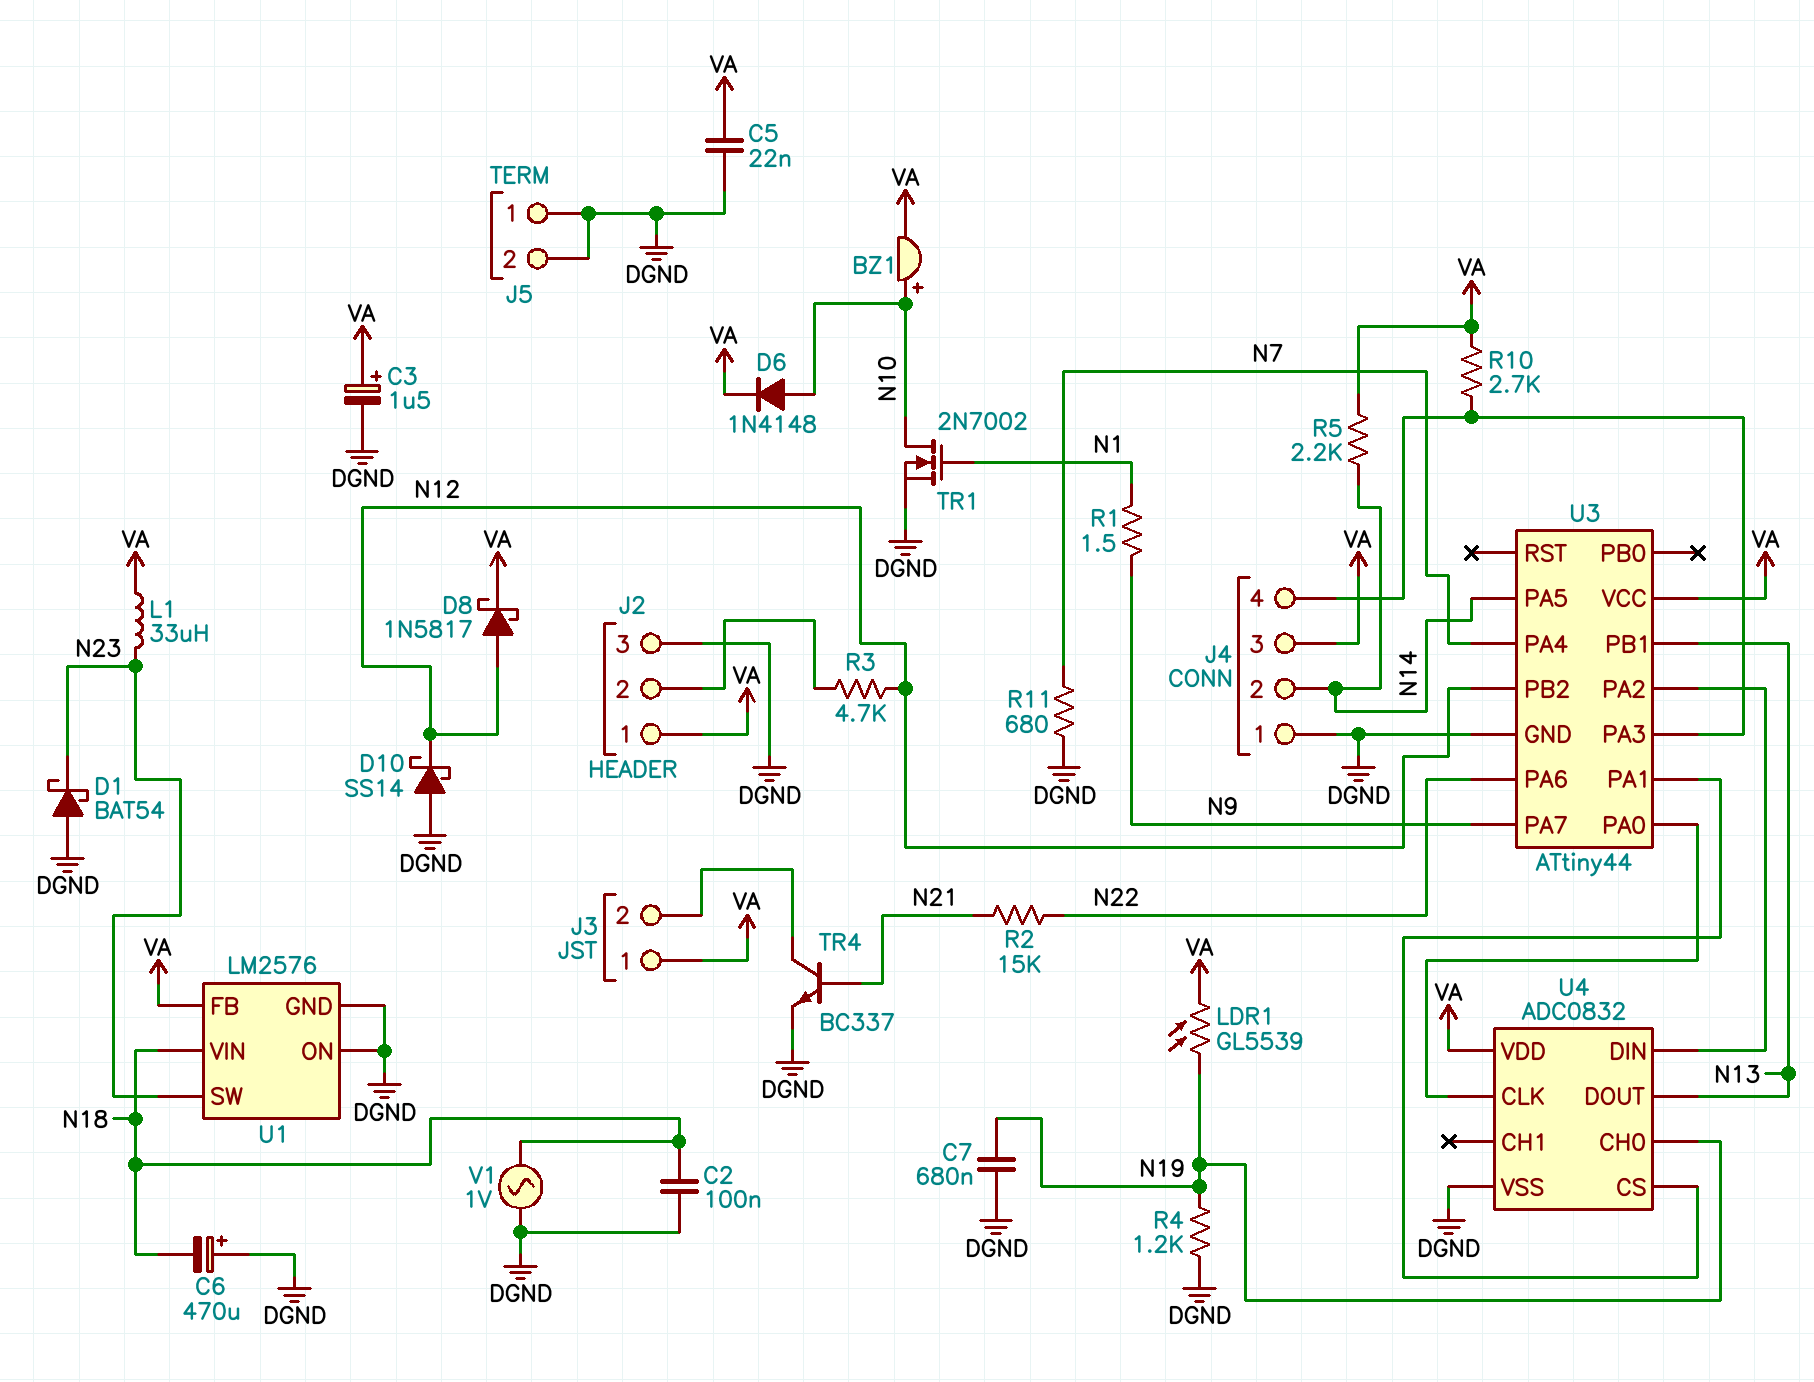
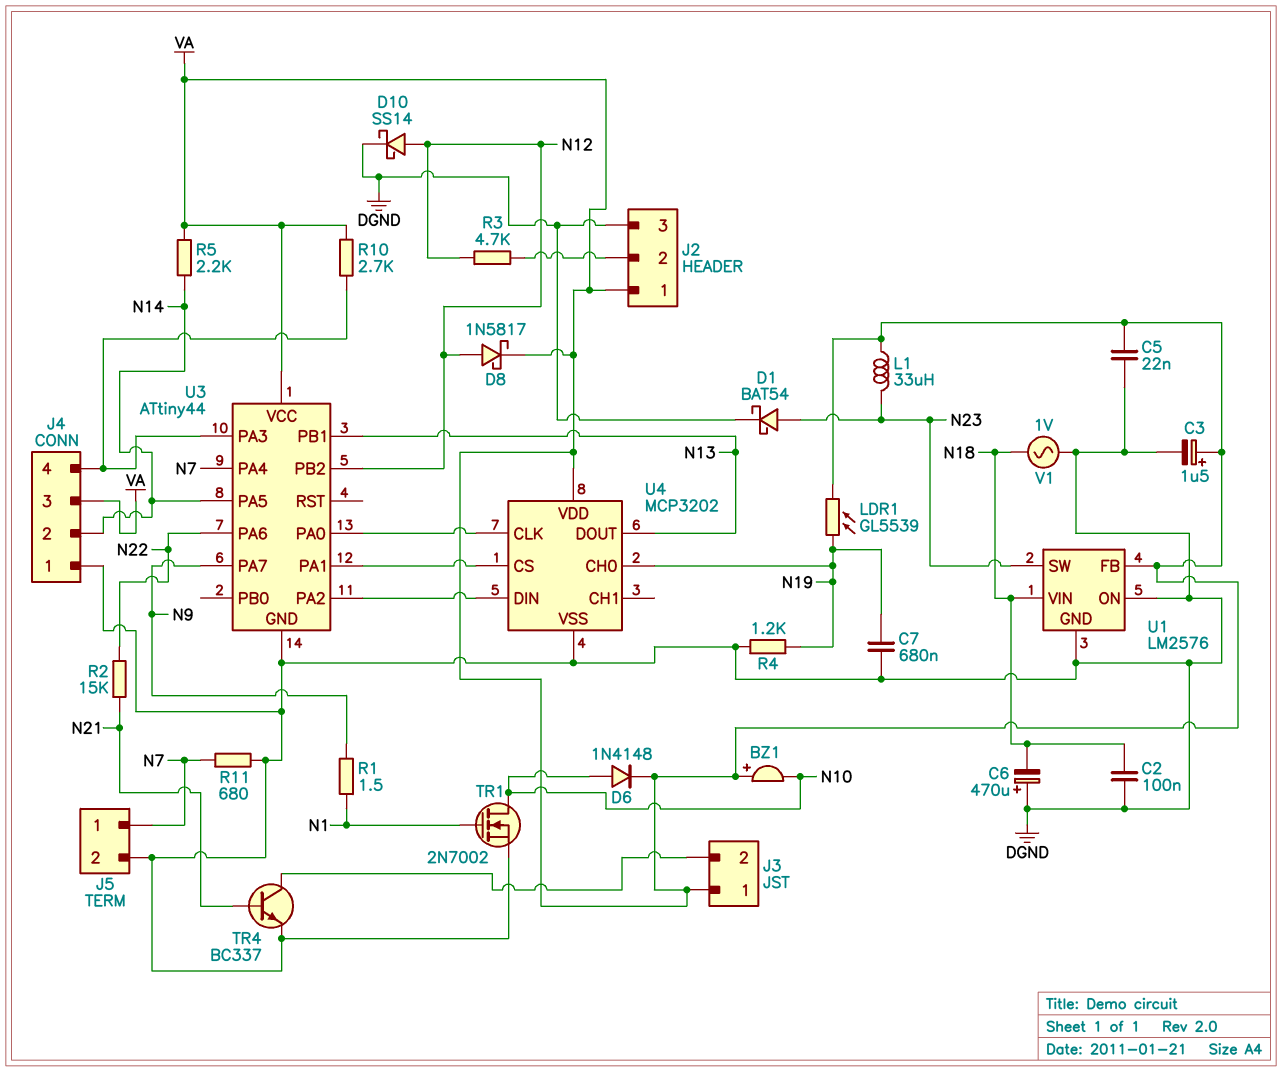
BZ1: buzzer (plus N10, minus VA) -> buzzer (plus VA, minus N10)
D1: schottky BAT54 (A DGND, K N23) -> schottky BAT54 (A N23, K DGND)
D10: schottky SS14 (A DGND, K N12) -> schottky SS14 (A N12, K DGND)
J5 pin 1: DGND -> N7
U4: ADC0832 -> MCP3202

